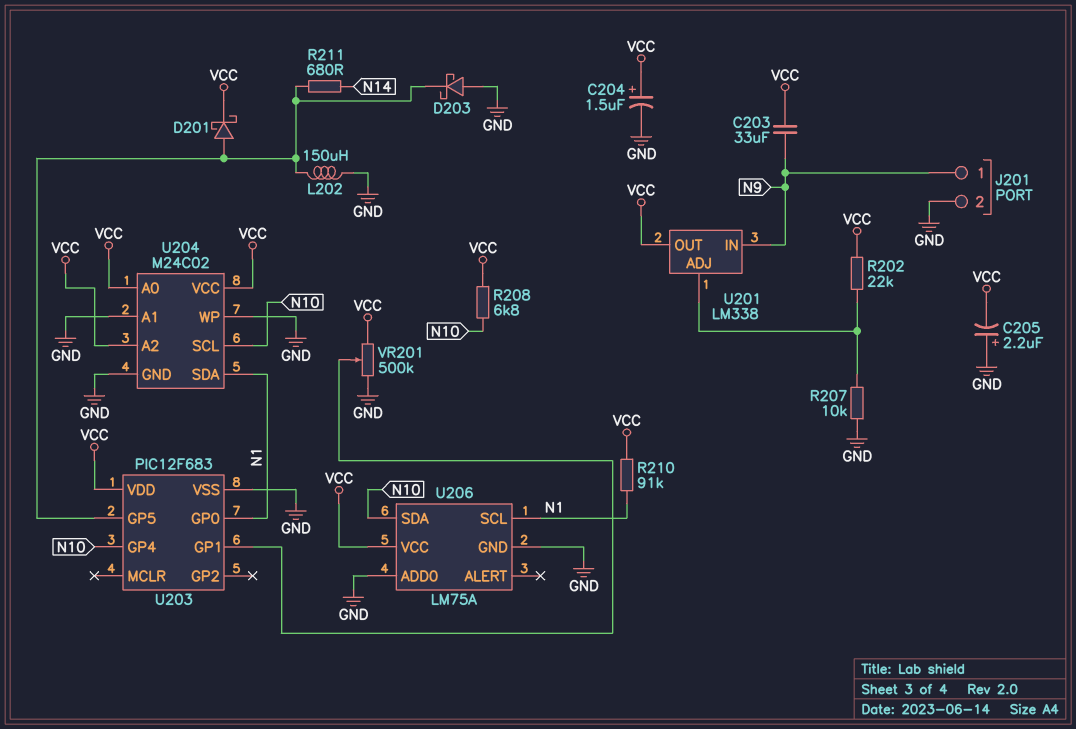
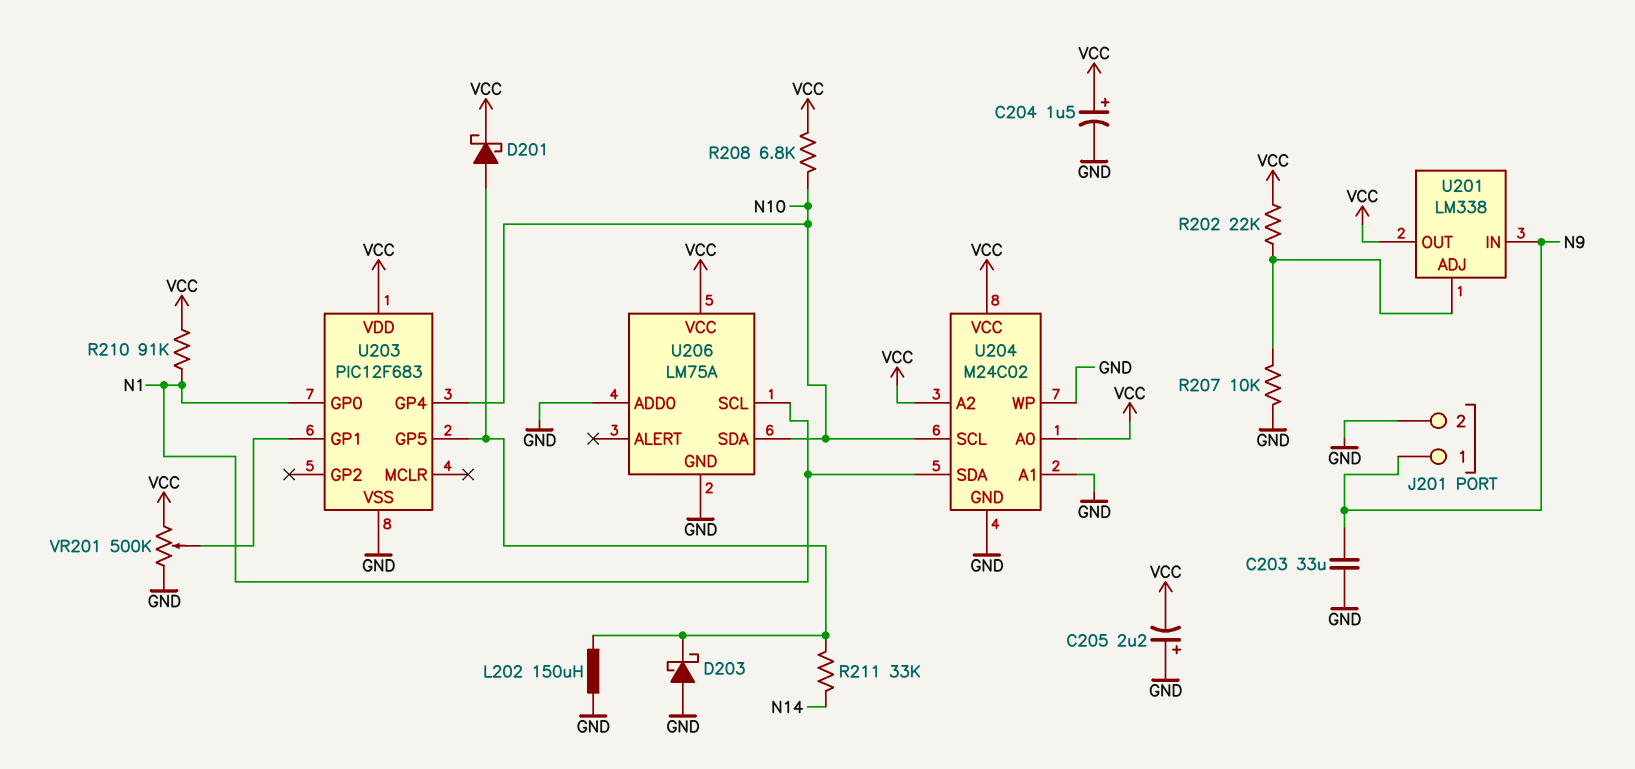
C203: 33uF (N9, VCC) -> 33uF (GND, N9)
R211: 680 (N14, U203/GP5) -> 33k (N14, U203/GP5)

